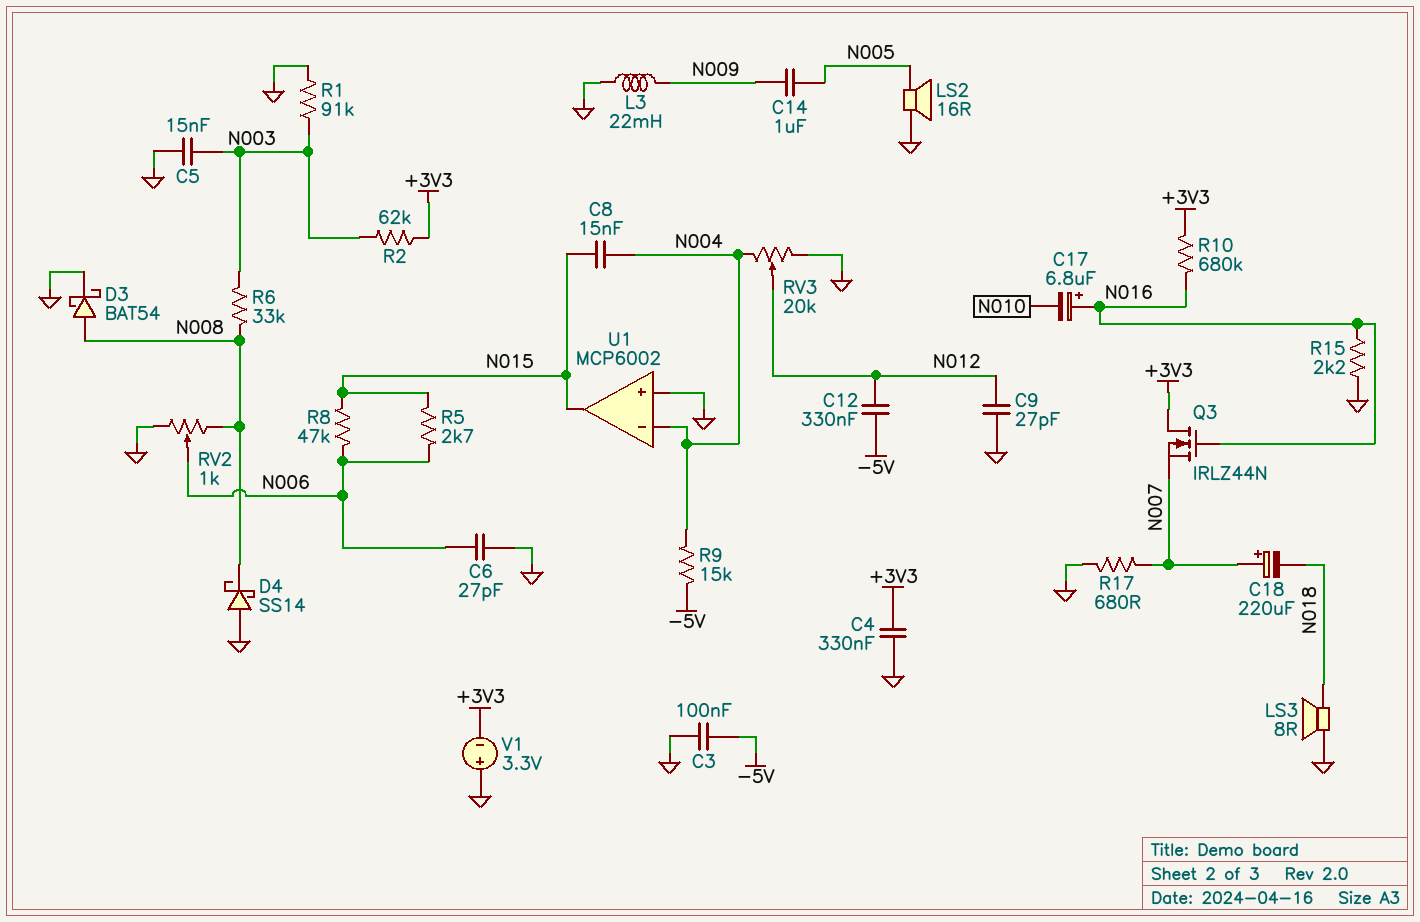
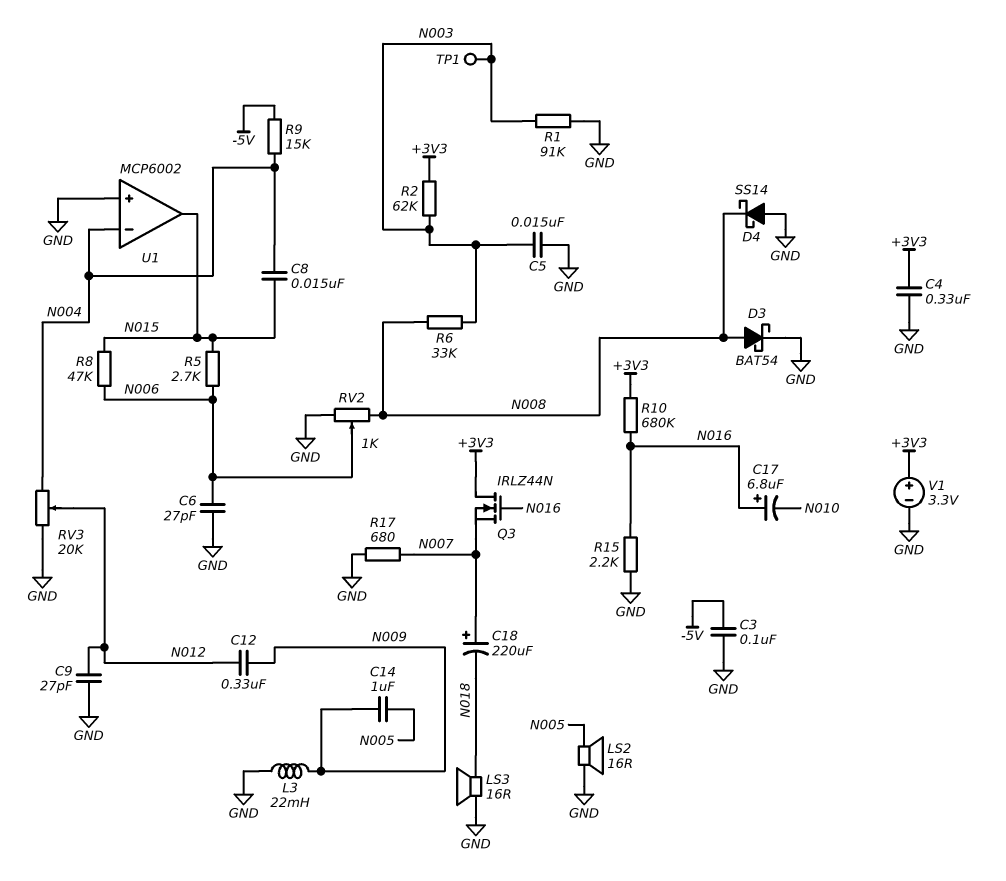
C12: 330nF (-5V, N012) -> 330nF (N009, N012)
LS3: speaker 8R (GND, N018) -> speaker 16R (GND, N018)
TP1: none -> test point (N003)
V1: 3.3V (plus GND, minus +3V3) -> 3.3V (plus +3V3, minus GND)

